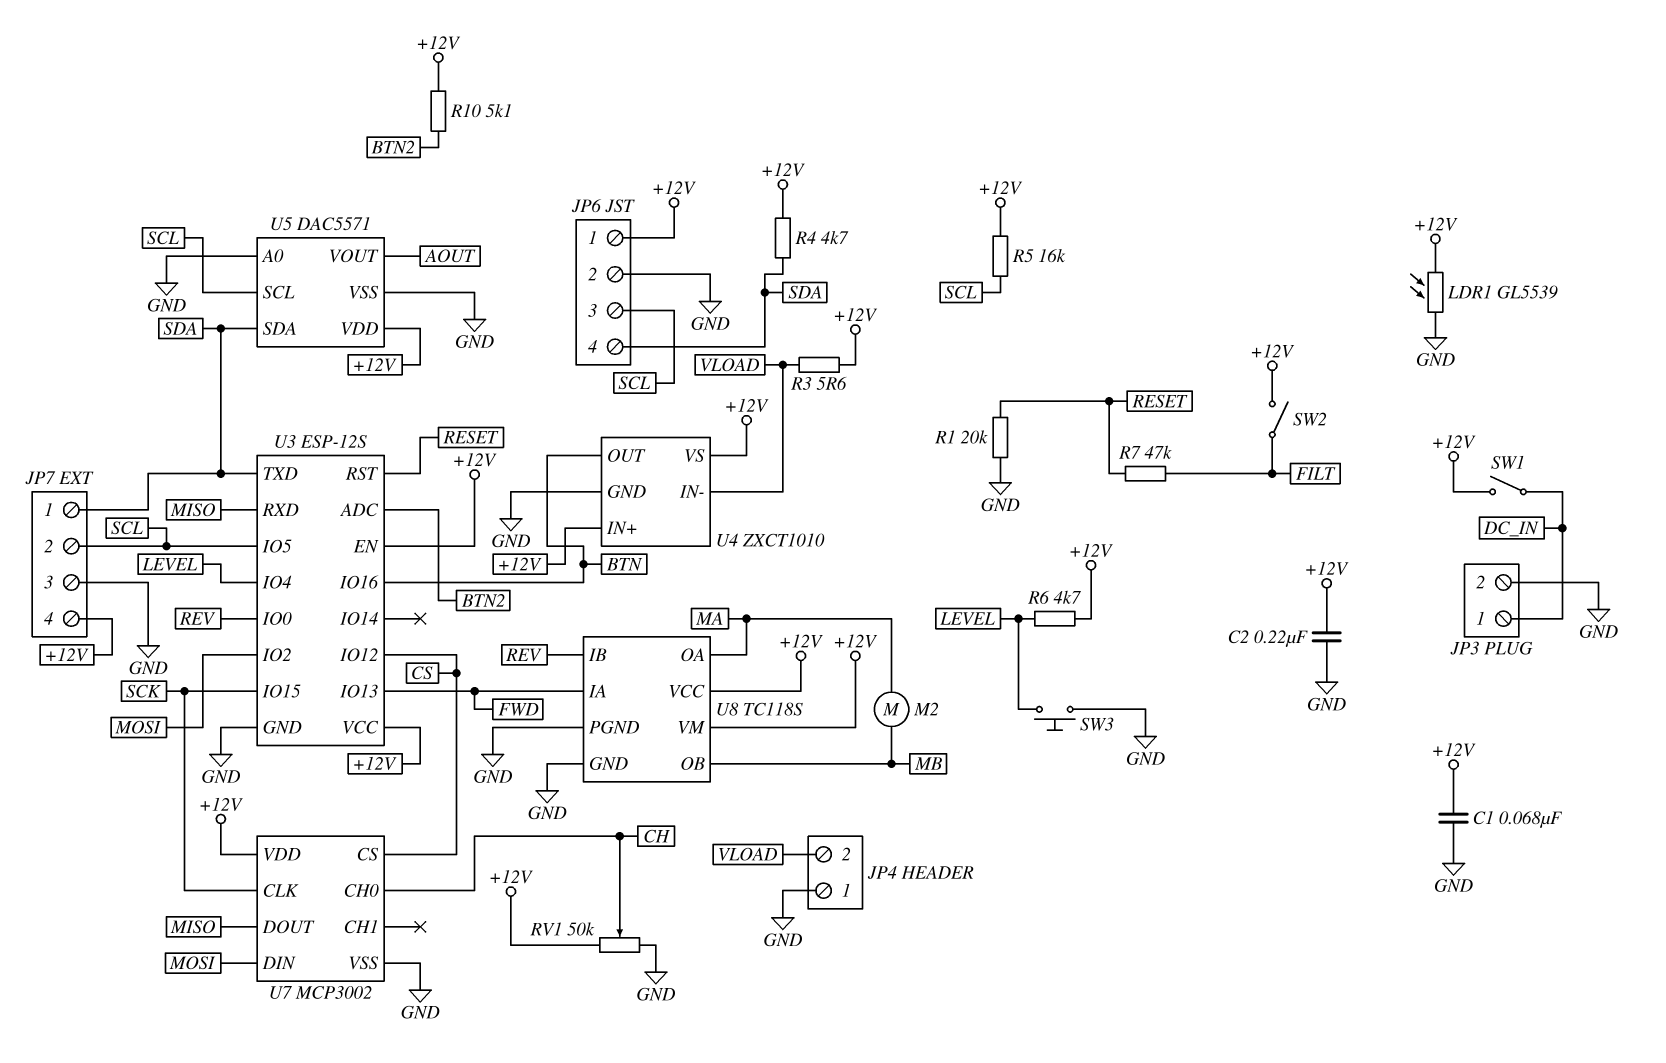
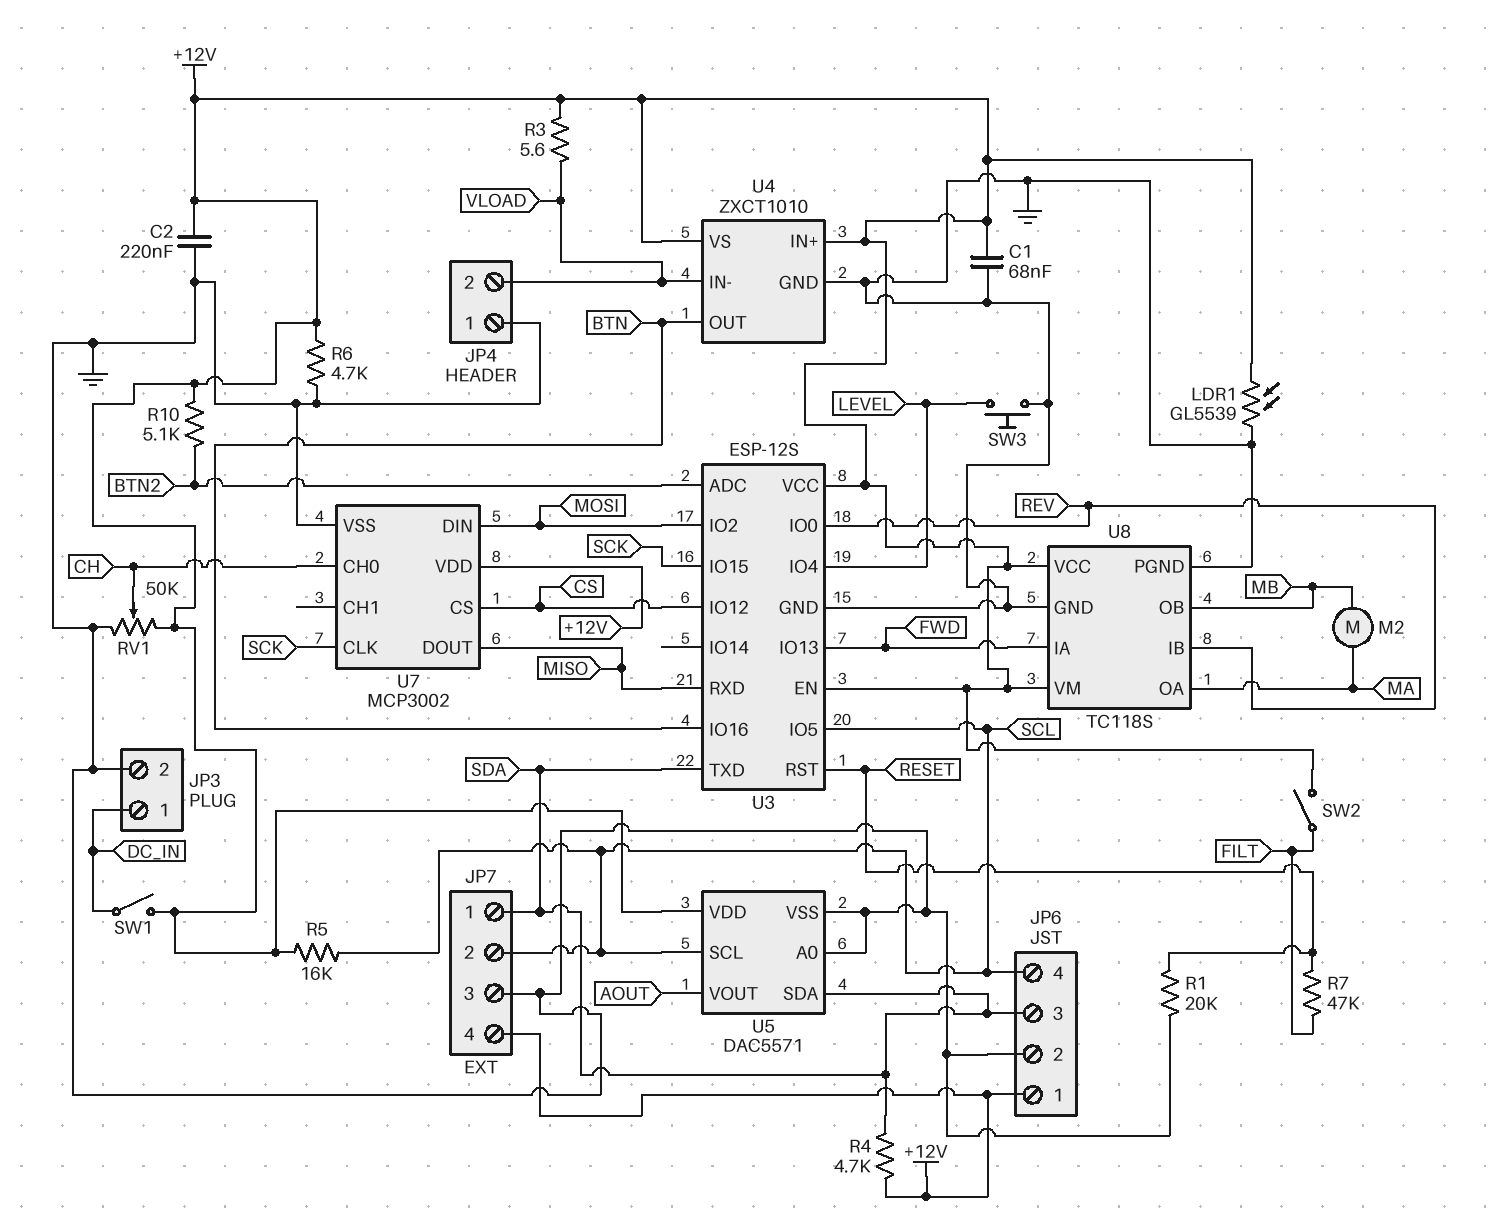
JP6 pin 3: SCL -> SDA
JP6 pin 4: SDA -> SCL
R6: 4.7k (+12V, LEVEL) -> 4.7k (+12V, GND)

